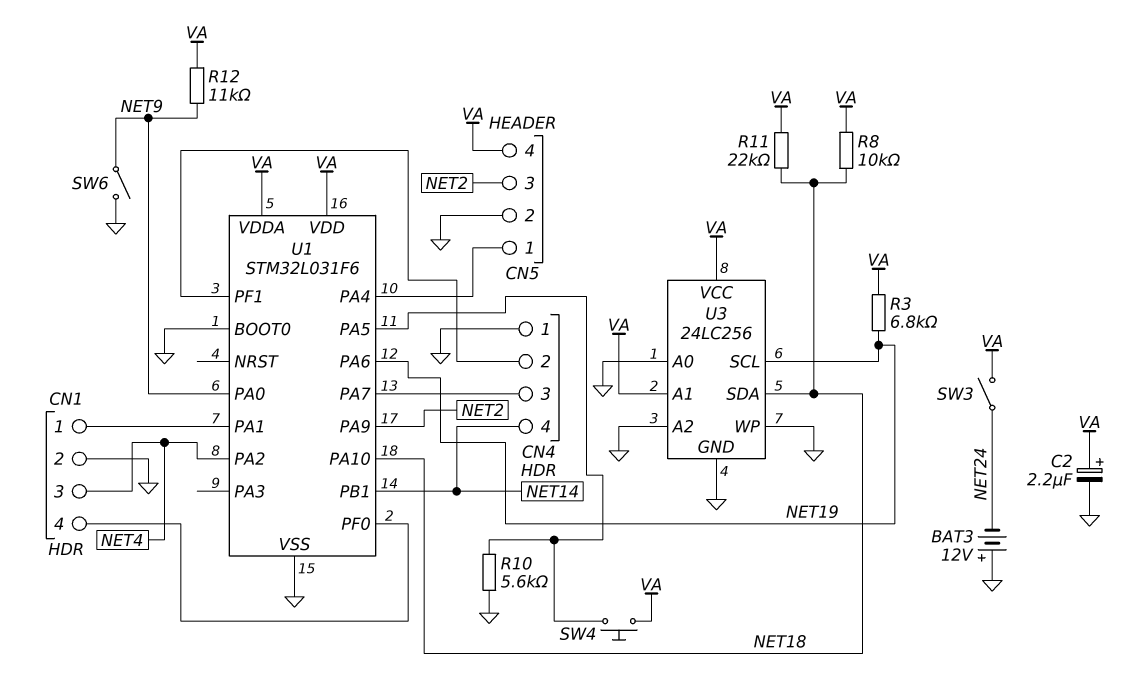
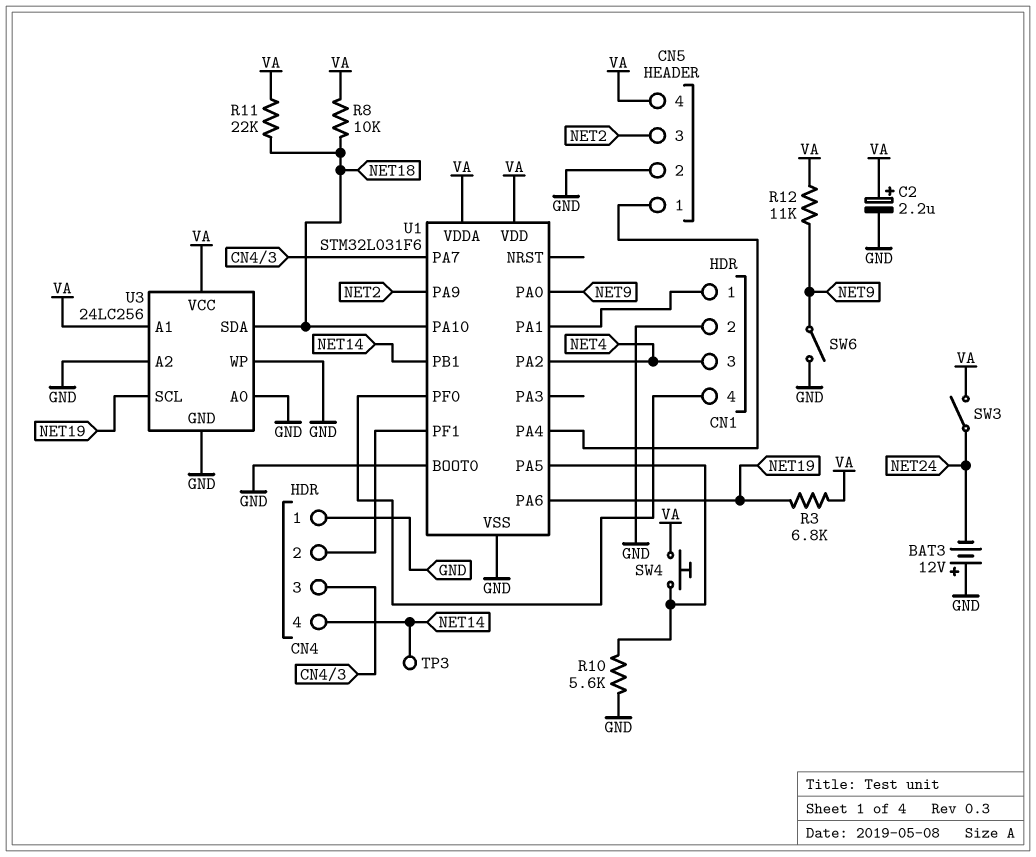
TP3: none -> test point (NET14)

